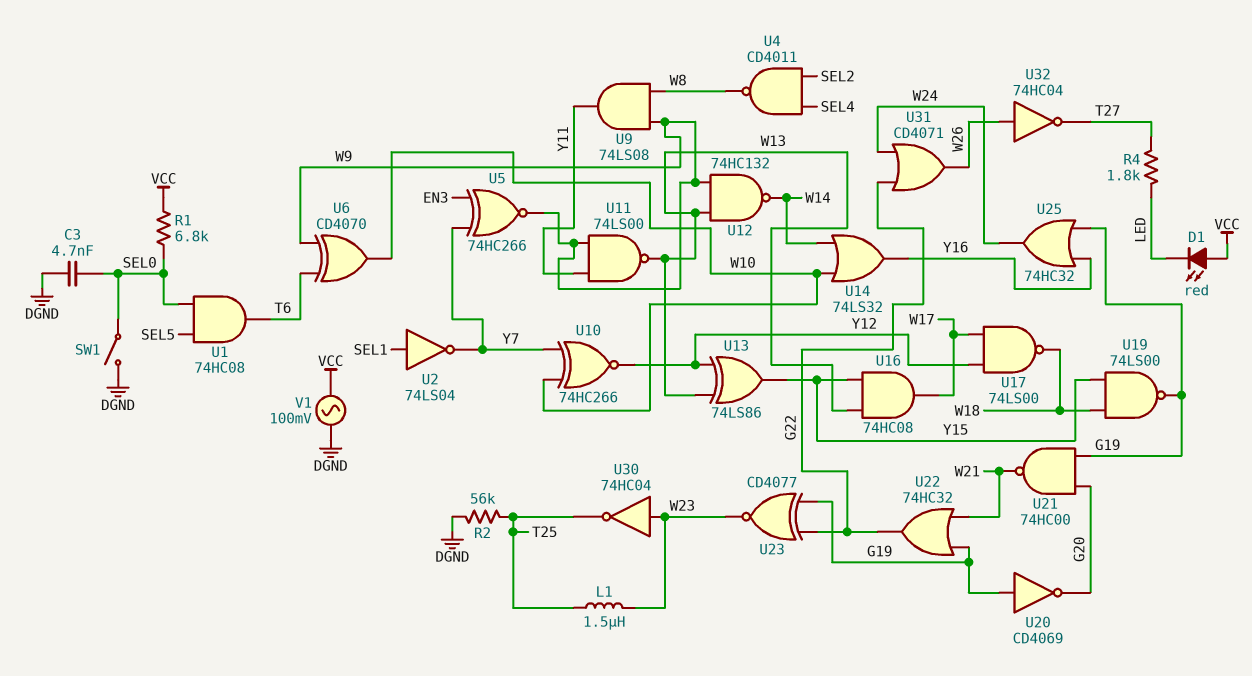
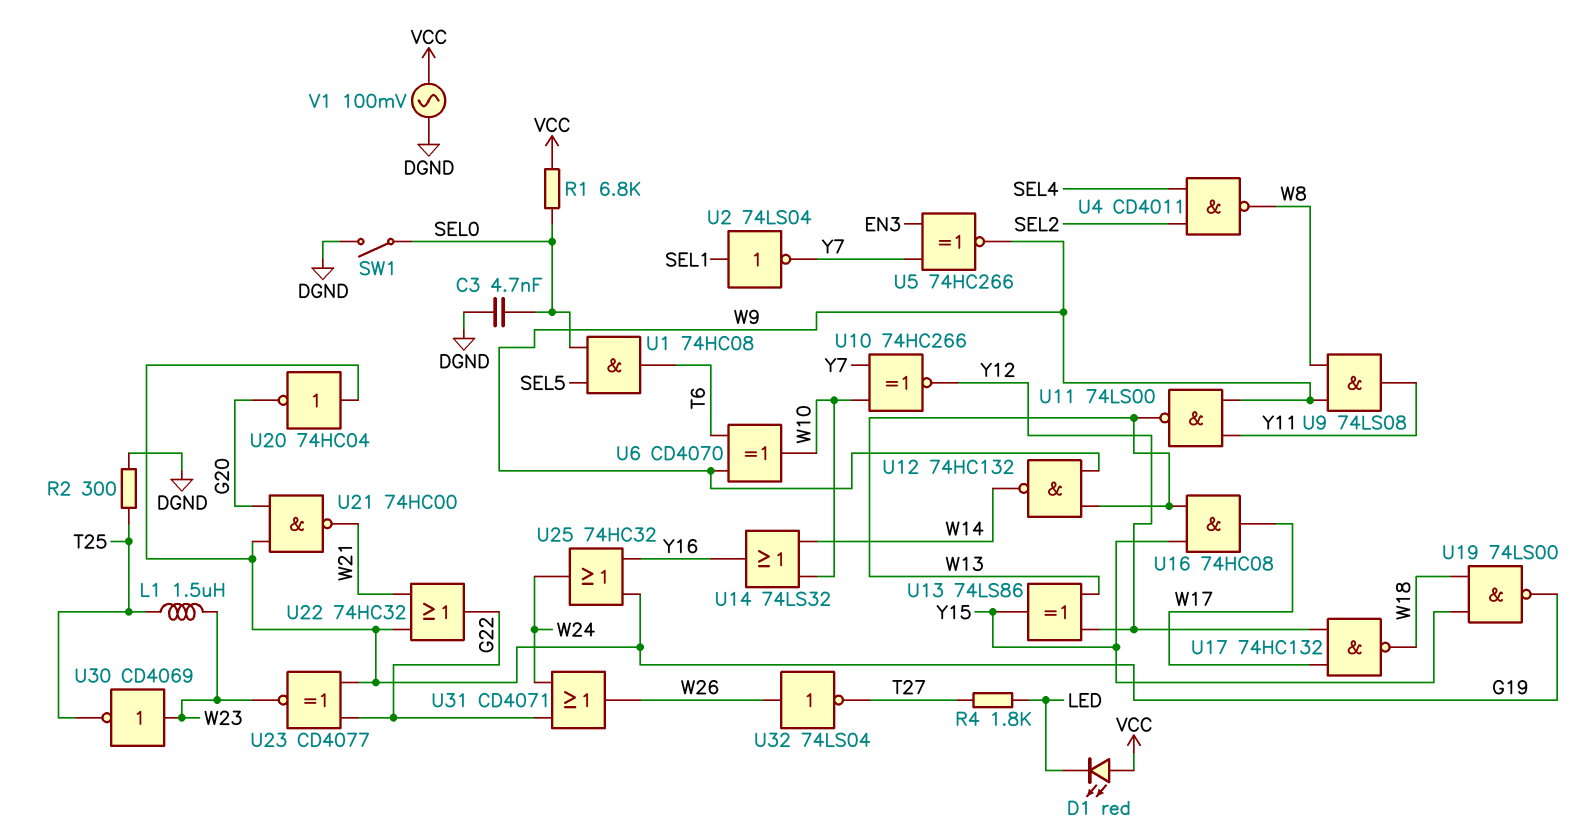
R2: 56k (DGND, T25) -> 300 (DGND, T25)
U17: NAND 74LS00 (in W17, in Y12, out W18) -> NAND 74HC132 (in W17, in Y12, out W18)
U20: NOT CD4069 (in G19, out G20) -> NOT 74HC04 (in G19, out G20)
U30: NOT 74HC04 (in W23, out T25) -> NOT CD4069 (in W23, out T25)
U32: NOT 74HC04 (in W26, out T27) -> NOT 74LS04 (in W26, out T27)

